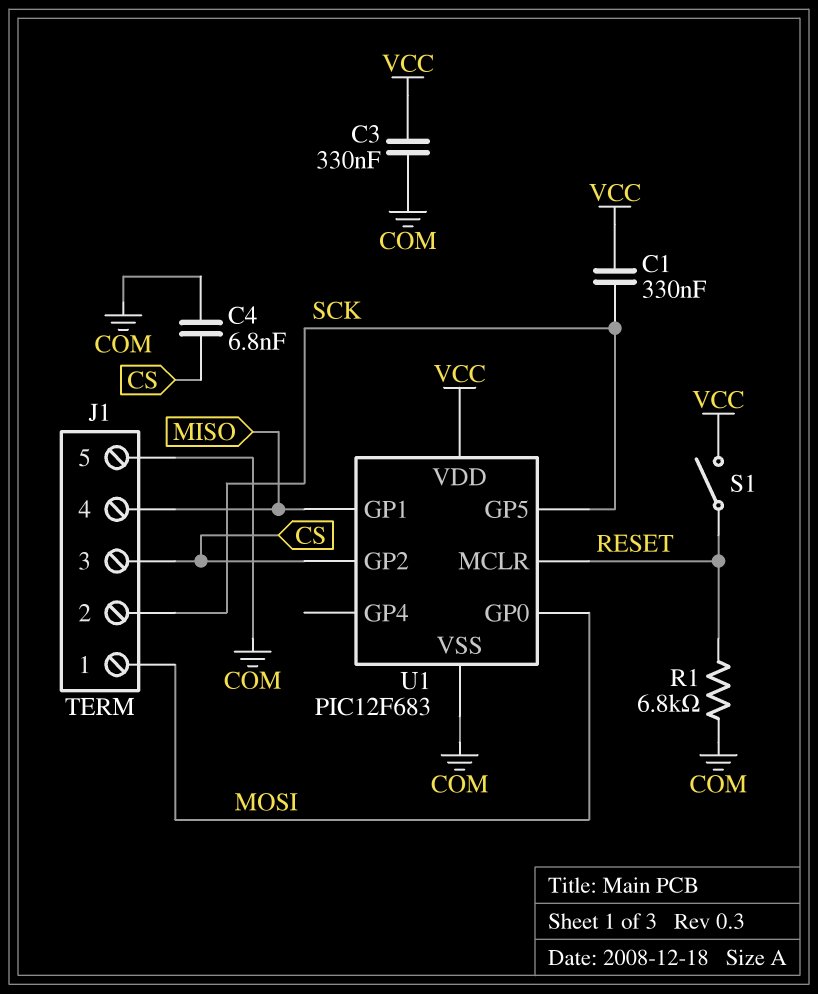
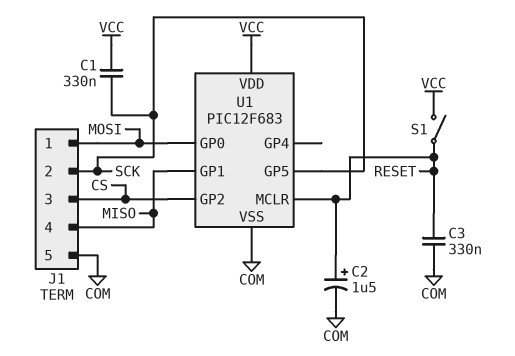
C2: none -> 1.5uF (plus RESET, minus COM)
C3: 330nF (COM, VCC) -> 330nF (COM, RESET)
C4: 6.8nF (COM, CS) -> none
R1: 6.8k (COM, RESET) -> none

